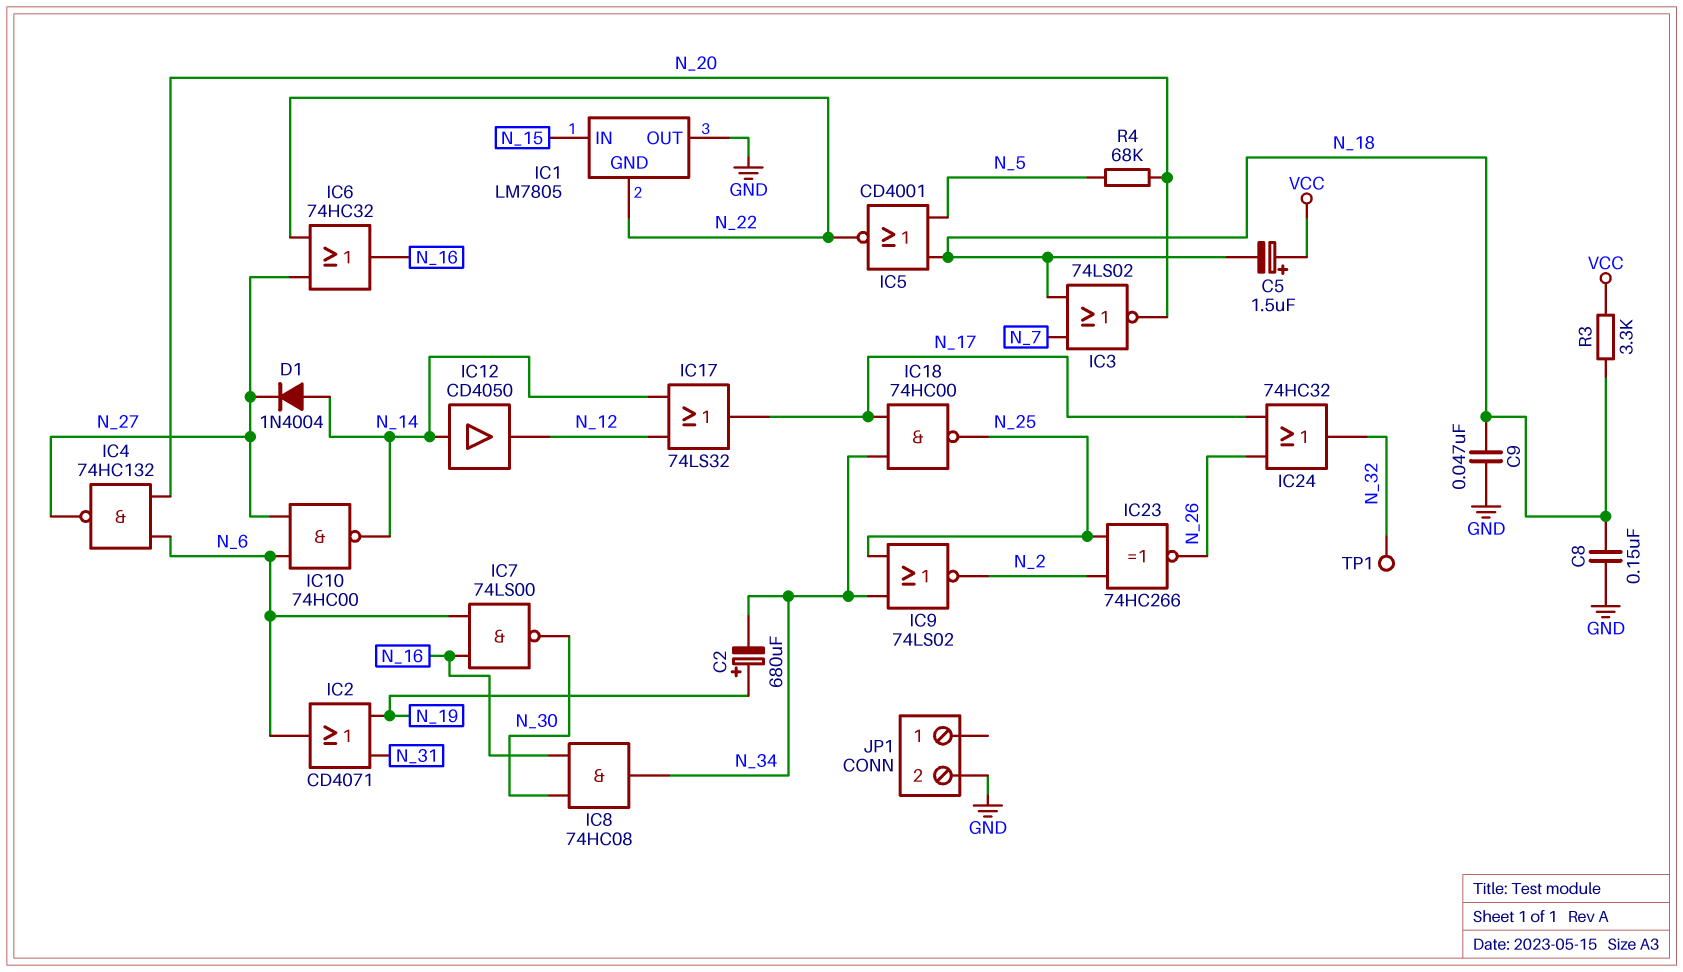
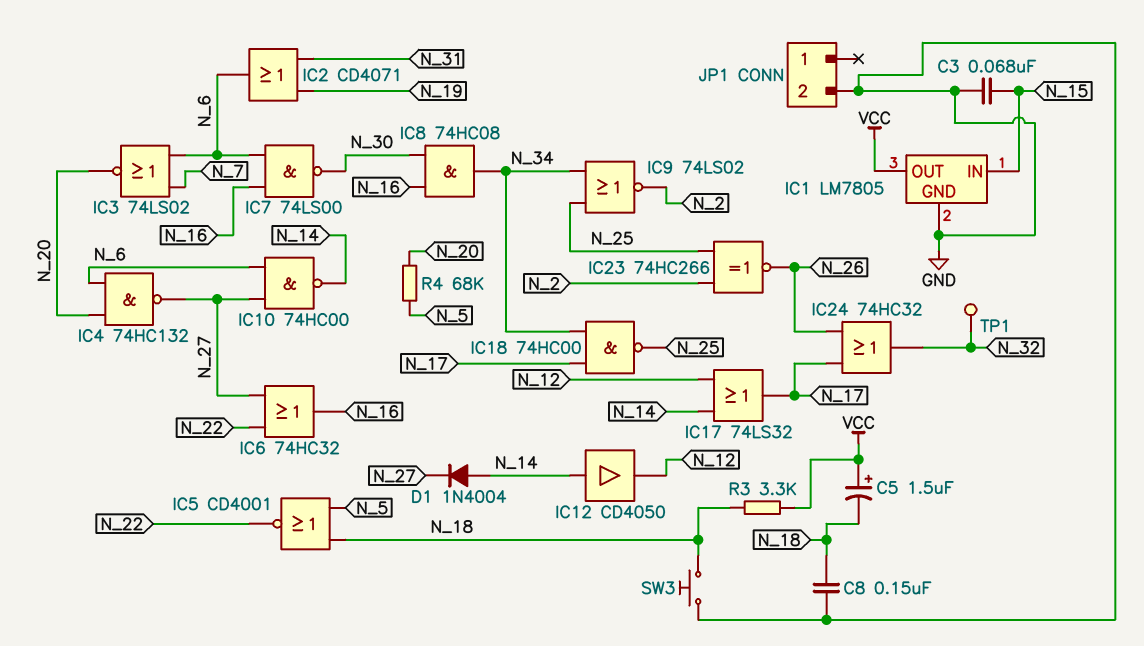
C2: 680uF (plus N_19, minus N_34) -> none
C3: none -> 68nF (GND, N_15)
C9: 47nF (GND, N_18) -> none
IC1 pin GND: N_22 -> GND
IC1 pin OUT: GND -> VCC
IC3: NOR 74LS02 (in N_7, in N_18, out N_20) -> NOR 74LS02 (in N_6, in N_7, out N_20)
SW3: none -> button (GND, N_18)

